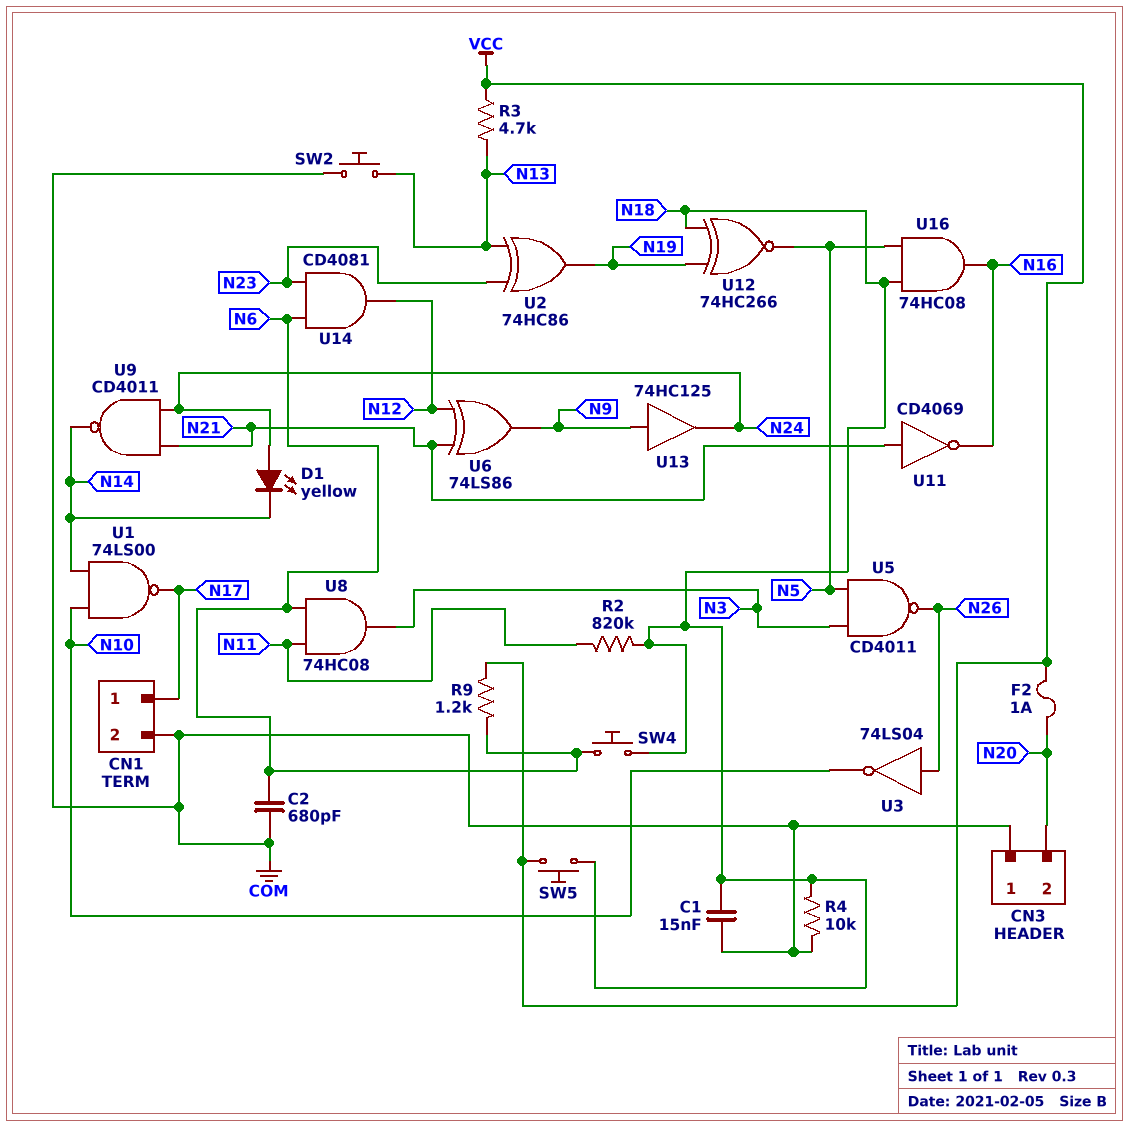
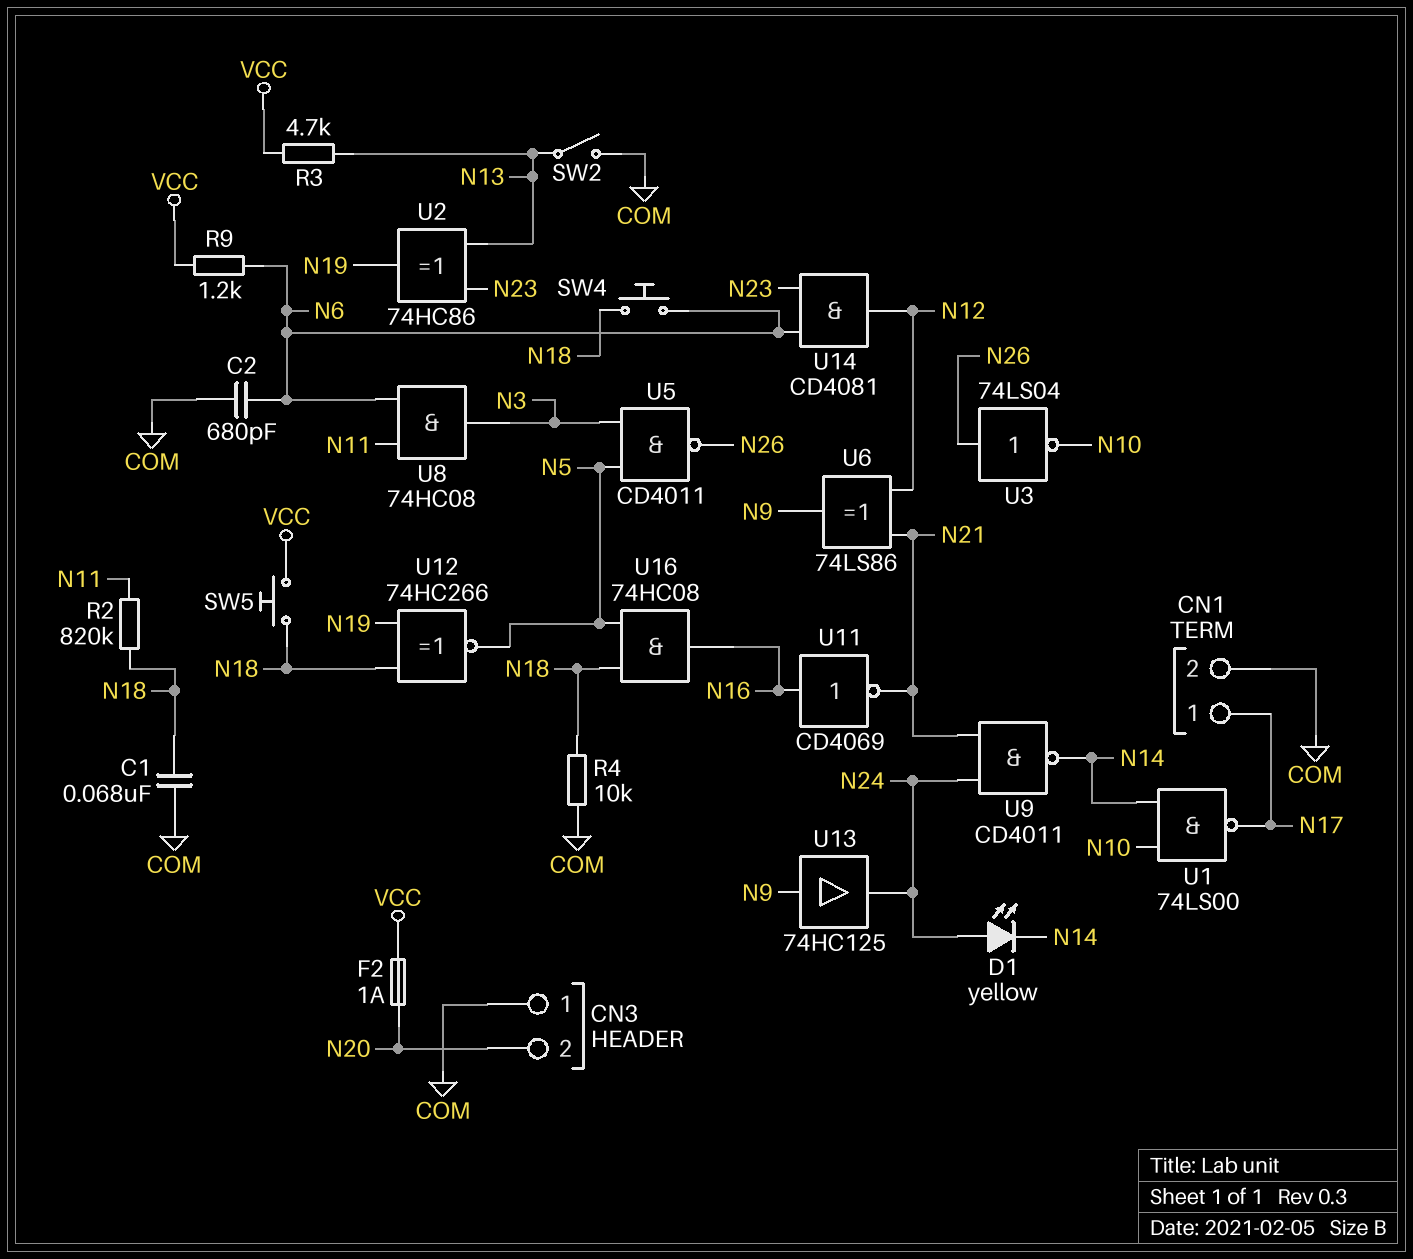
C1: 15nF (COM, N18) -> 68nF (COM, N18)
SW2: button (COM, N13) -> switch (COM, N13)
U11: NOT CD4069 (in N21, out N16) -> NOT CD4069 (in N16, out N21)

